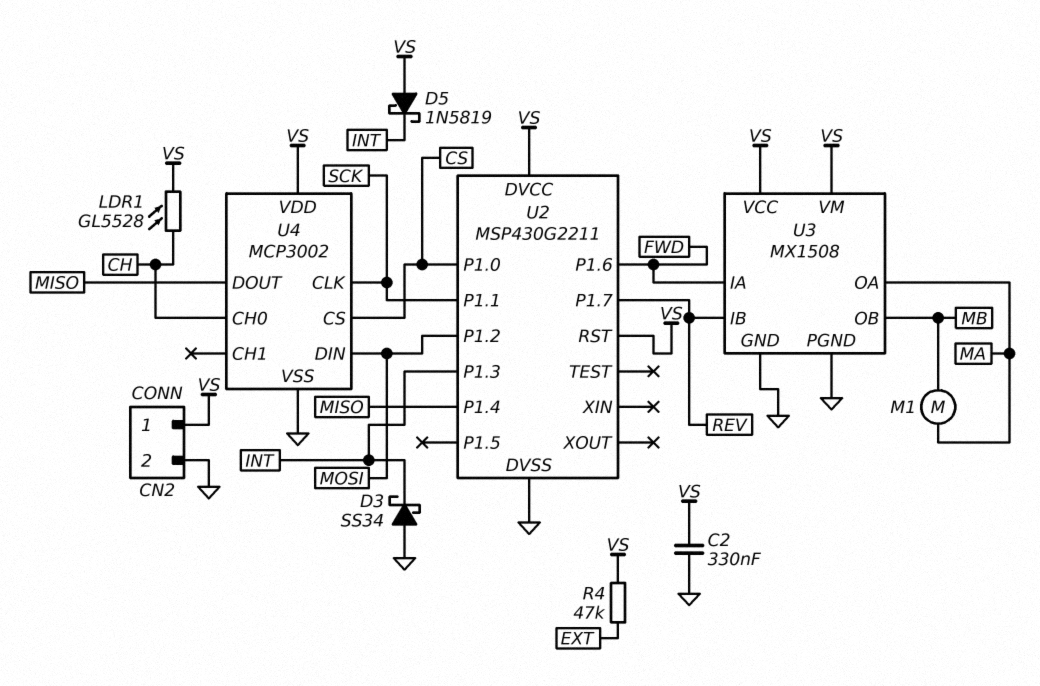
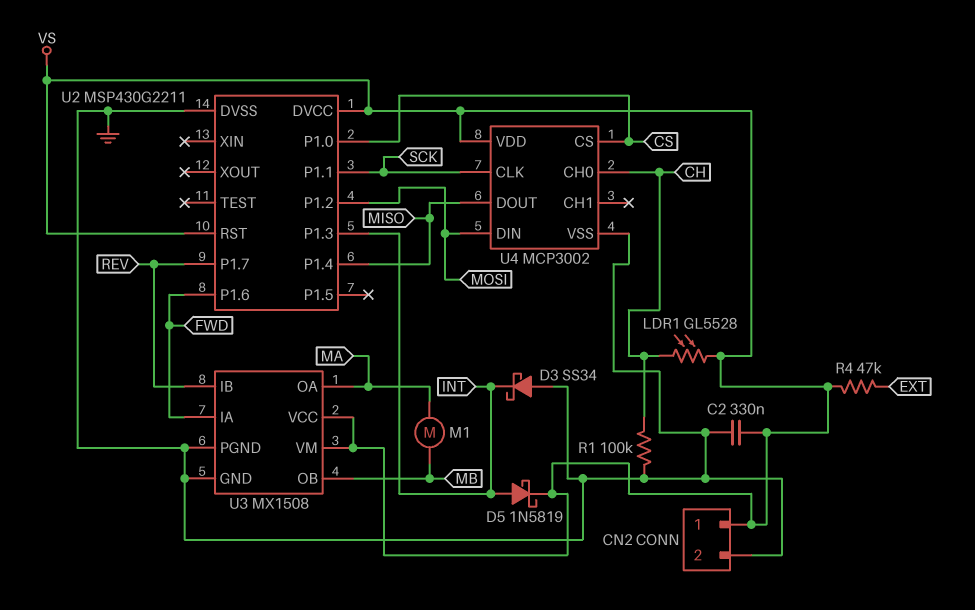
D5: schottky 1N5819 (A VS, K INT) -> schottky 1N5819 (A INT, K VS)
R1: none -> 100k (CH, GND)

